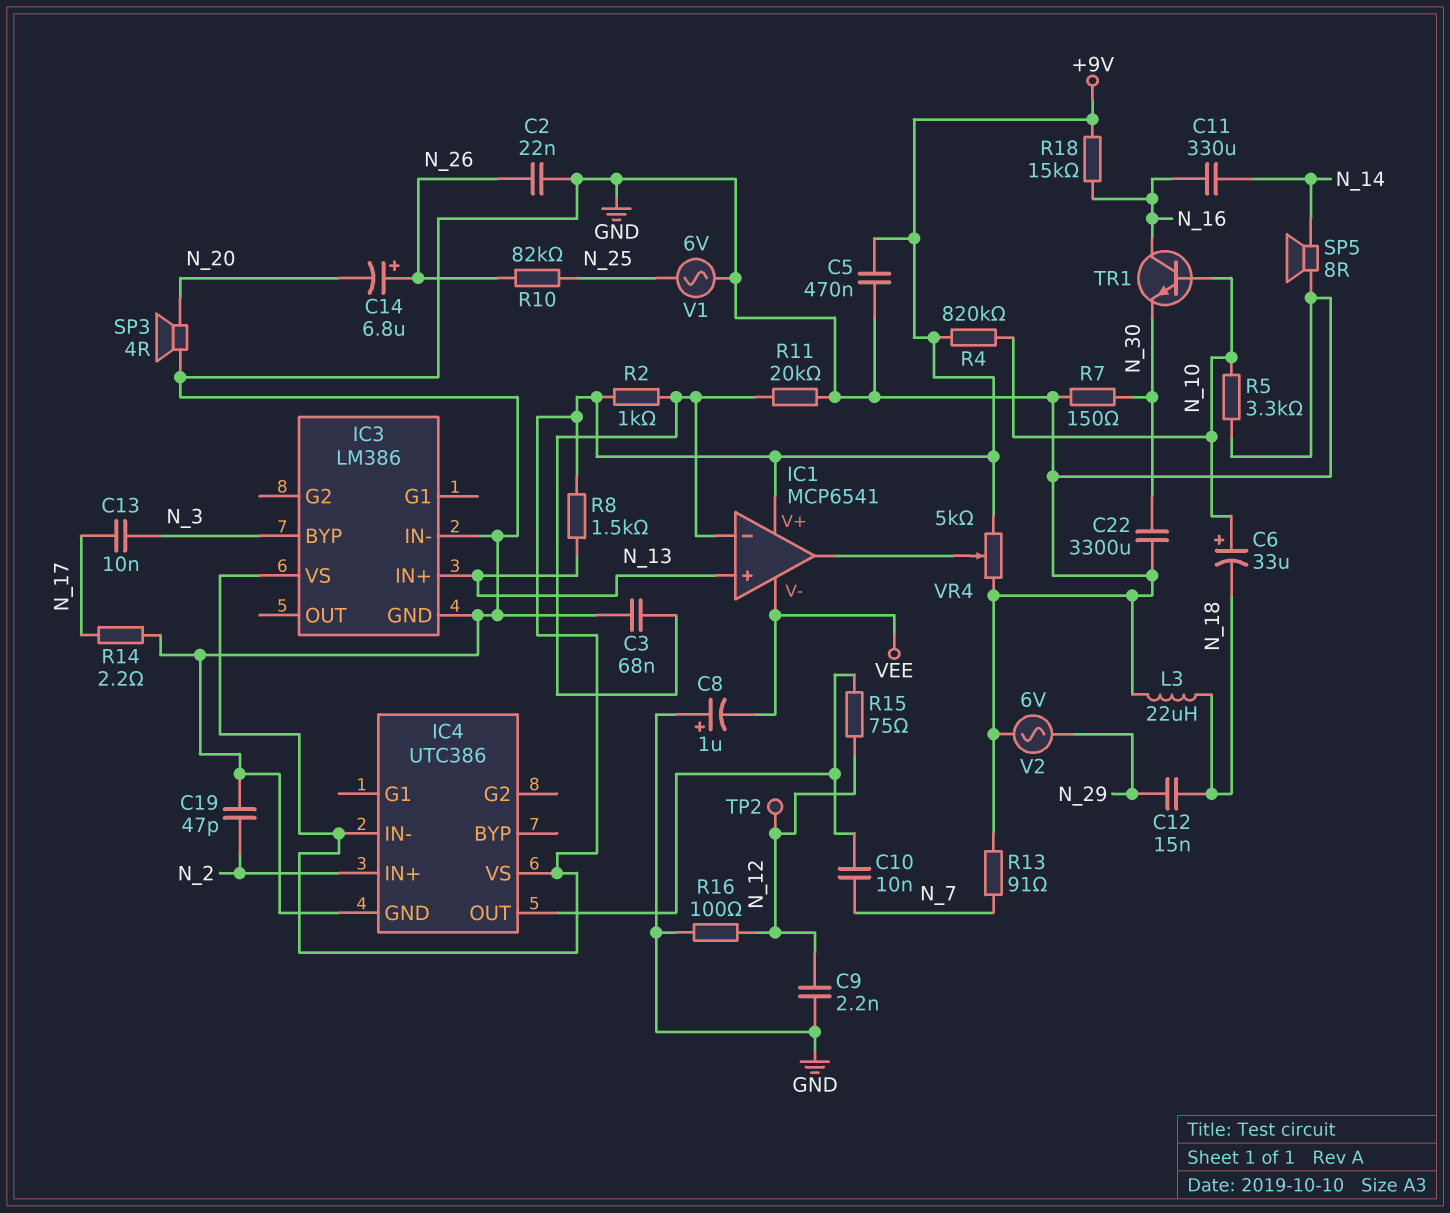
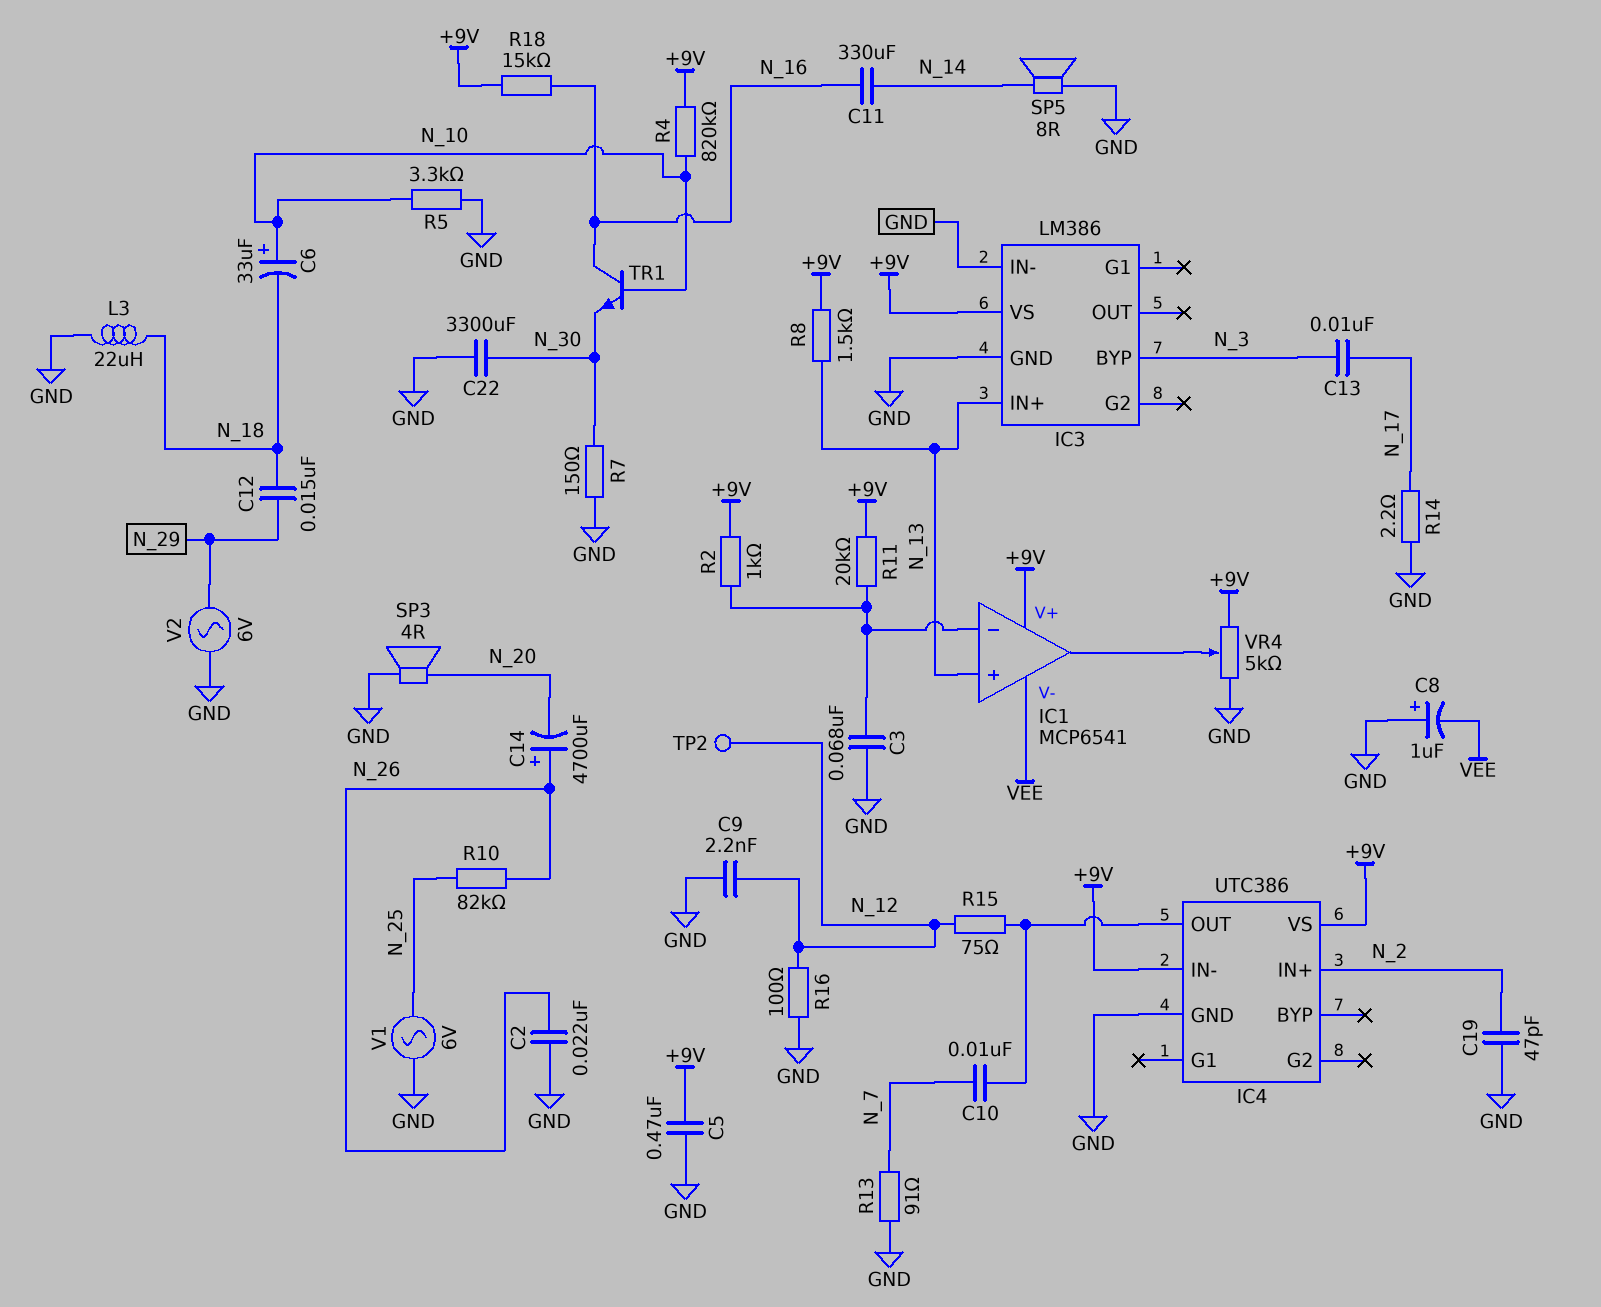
C14: 6.8uF (plus N_26, minus N_20) -> 4700uF (plus N_26, minus N_20)
R11: 20k (GND, IC1/in-) -> 20k (+9V, IC1/in-)

